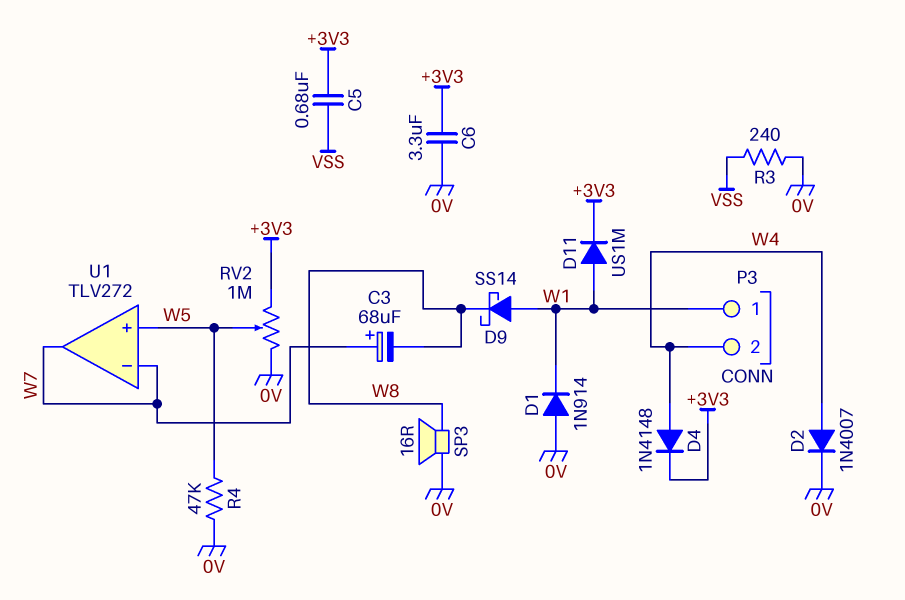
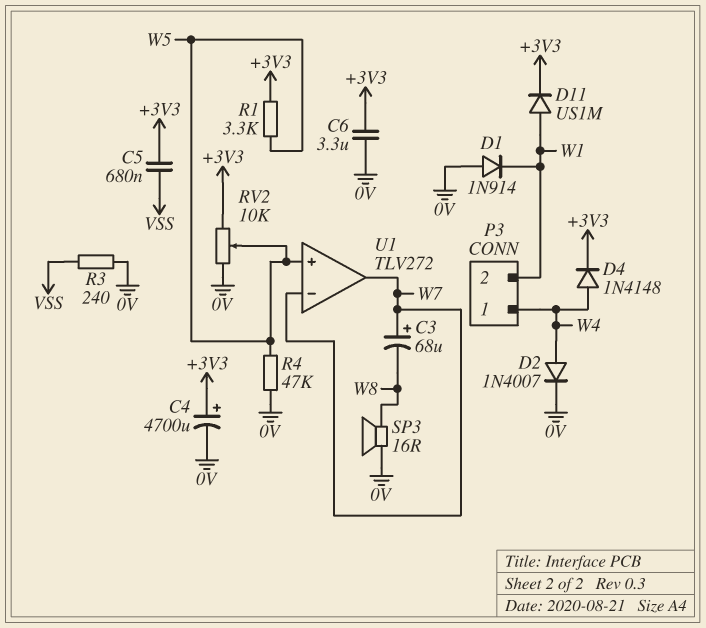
C4: none -> 4700uF (plus +3V3, minus 0V)
D9: schottky SS14 (A W1, K W8) -> none
P3 pin 1: W1 -> W4
P3 pin 2: W4 -> W1
R1: none -> 3.3k (+3V3, W5)
RV2: 1M (+3V3, 0V, wiper W5) -> 10k (+3V3, 0V, wiper W5)

